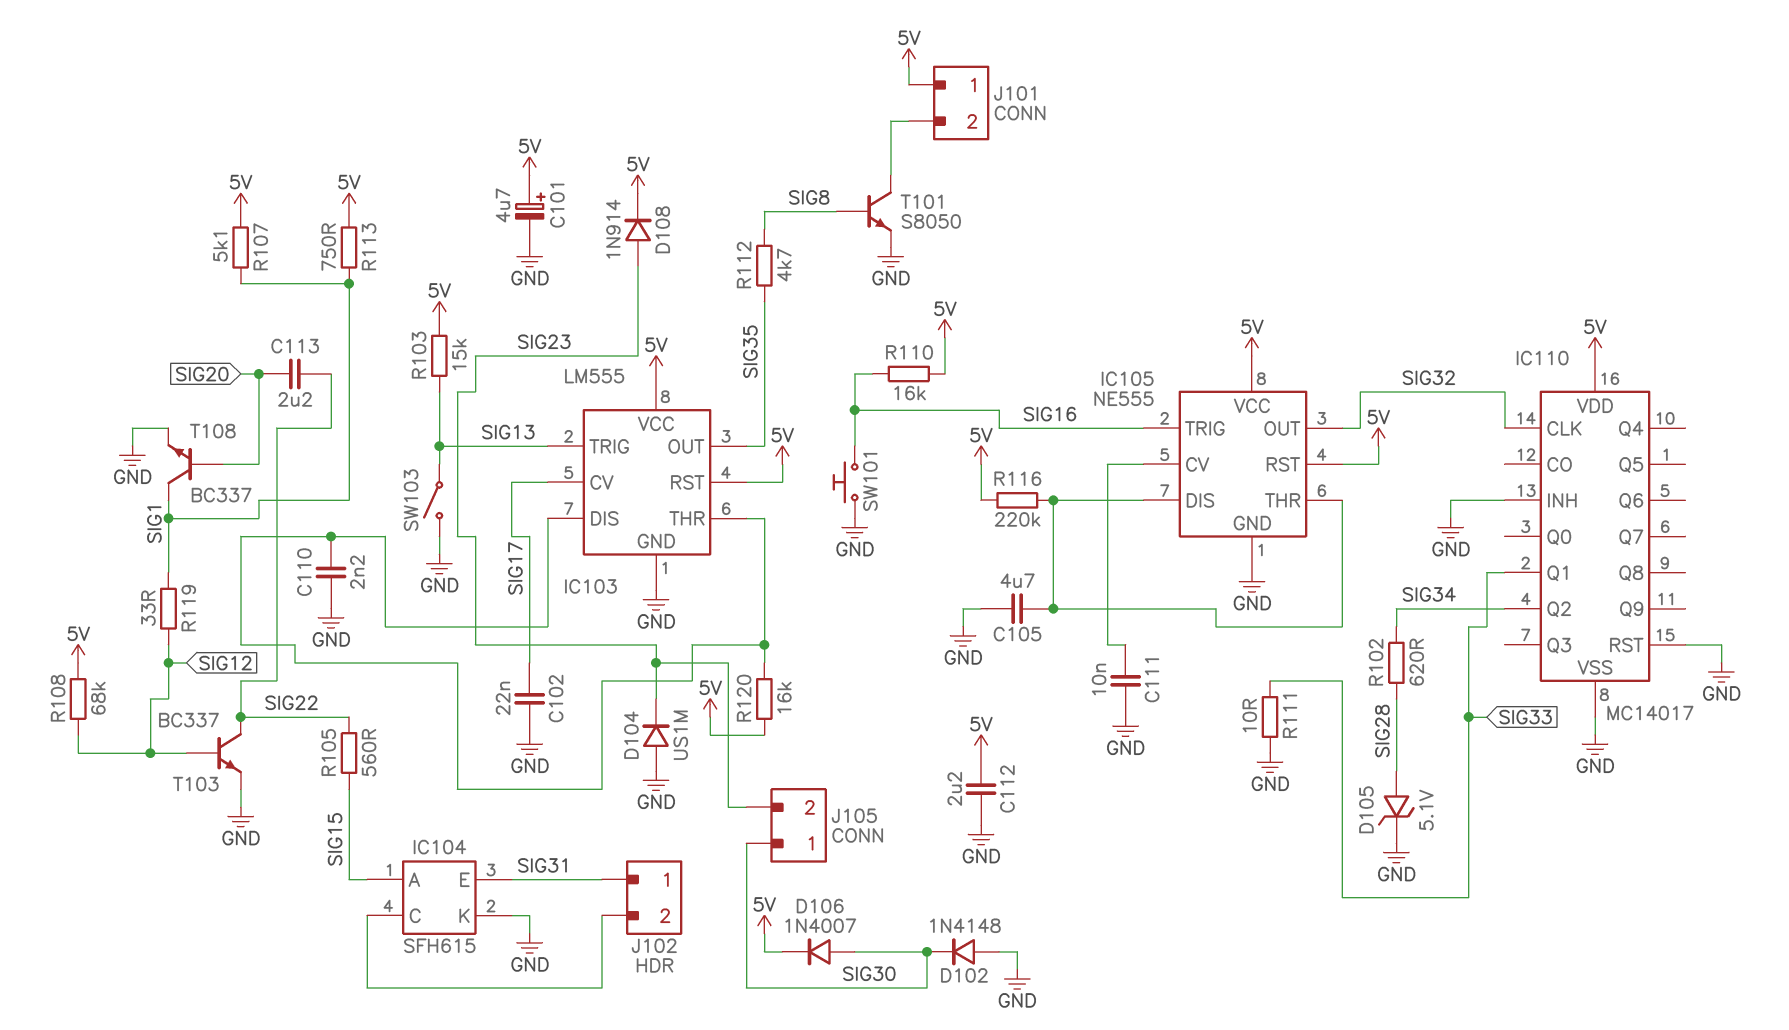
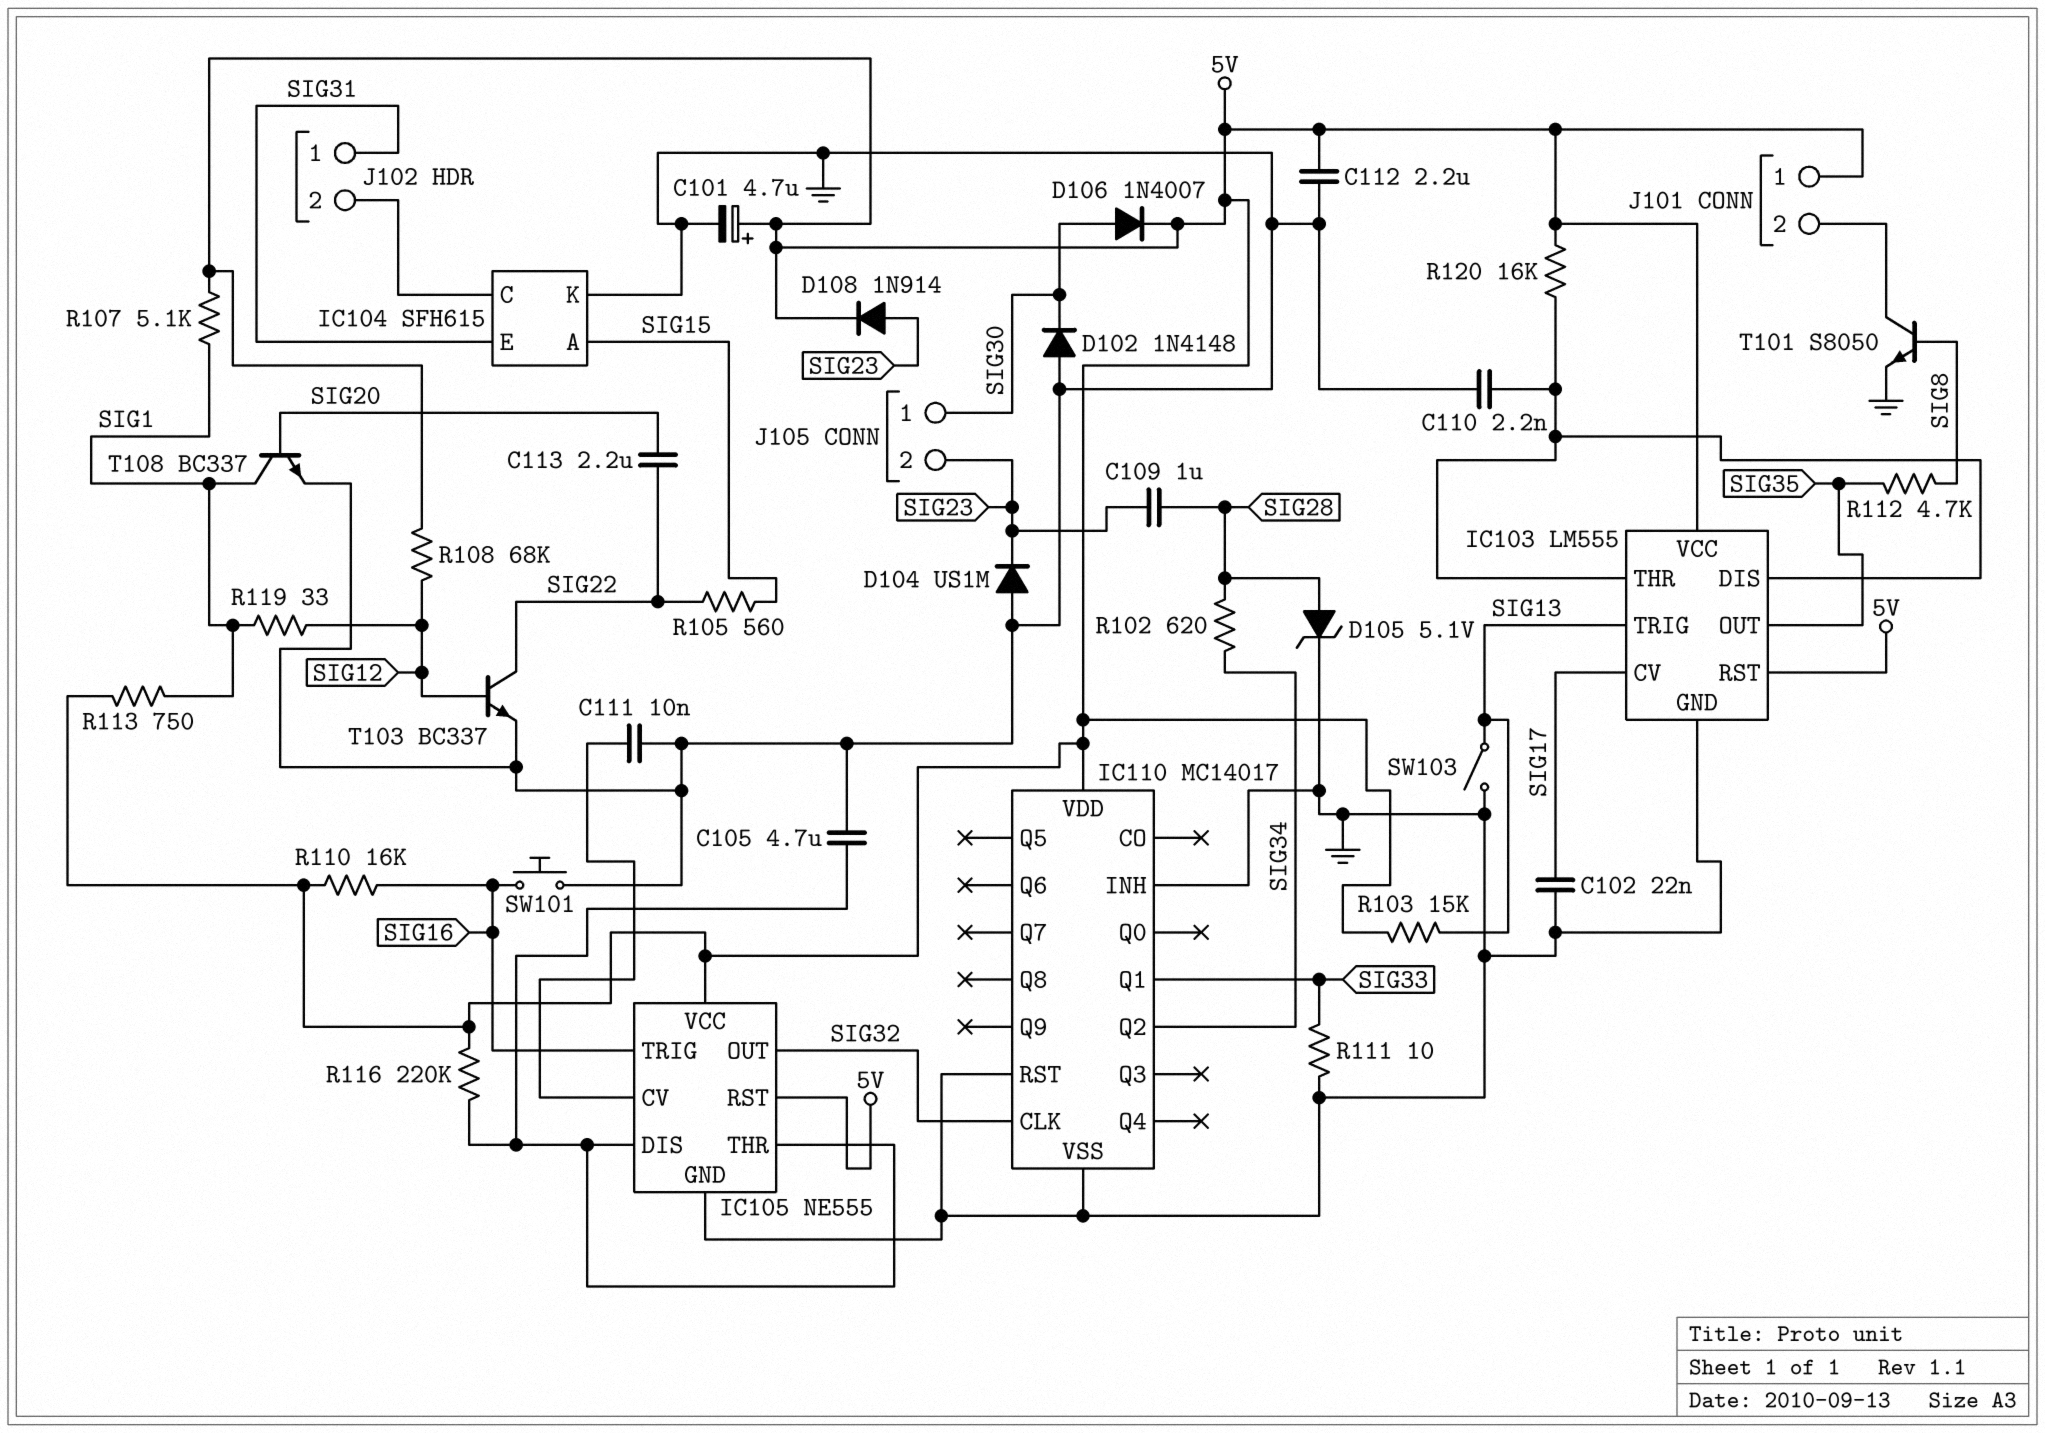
C109: none -> 1uF (SIG23, SIG28)

